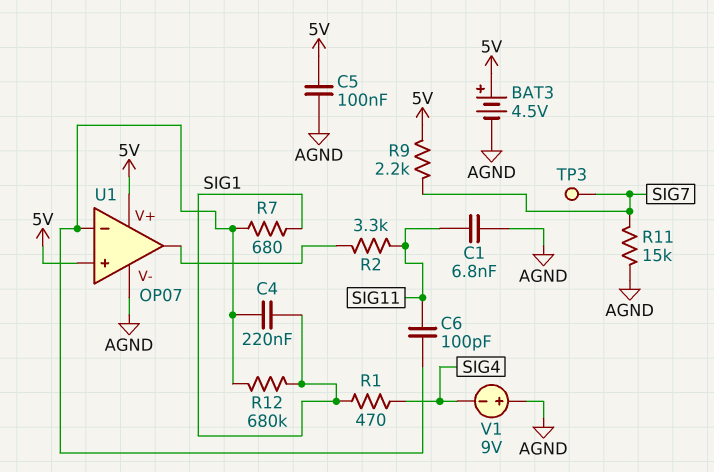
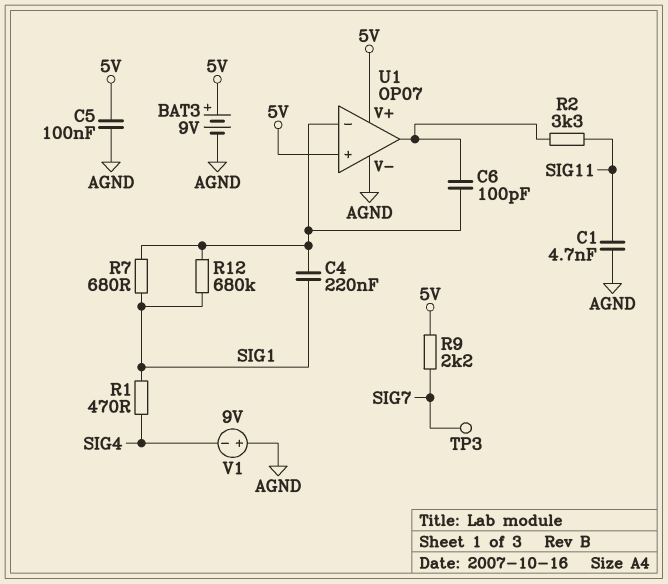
BAT3: 4.5V (plus 5V, minus AGND) -> 9V (plus 5V, minus AGND)
C1: 6.8nF (AGND, SIG11) -> 4.7nF (AGND, SIG11)
C6: 100pF (SIG11, U1/in-) -> 100pF (U1/in-, U1/out)
R11: 15k (AGND, SIG7) -> none

